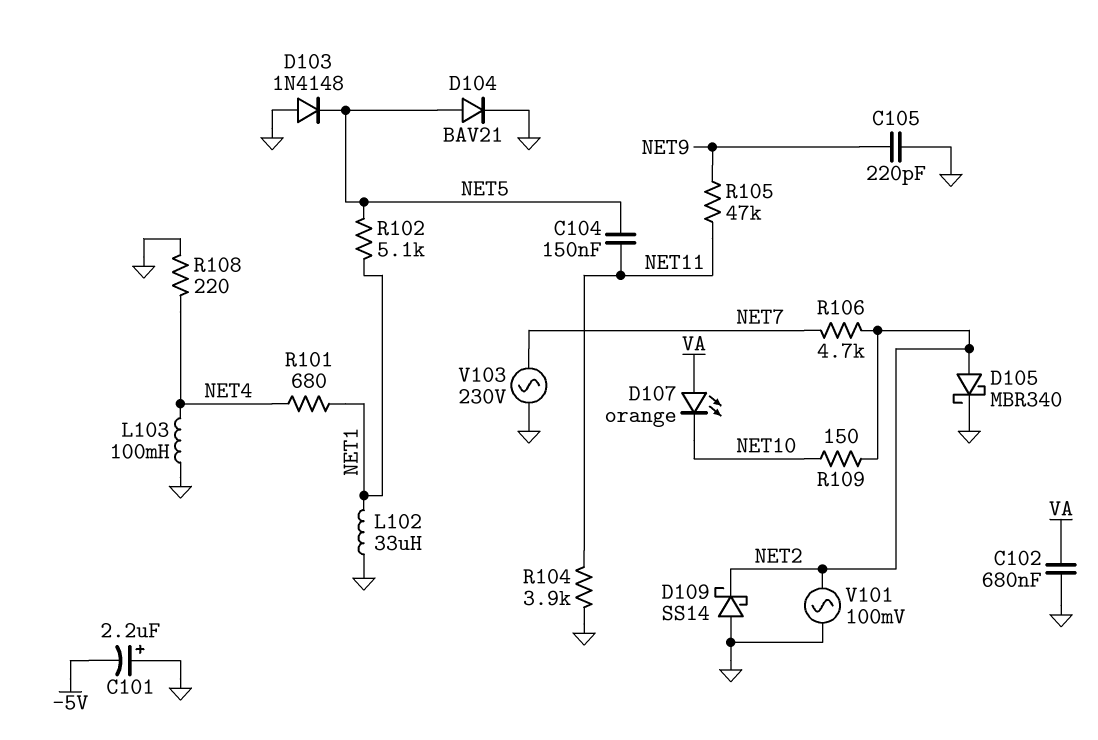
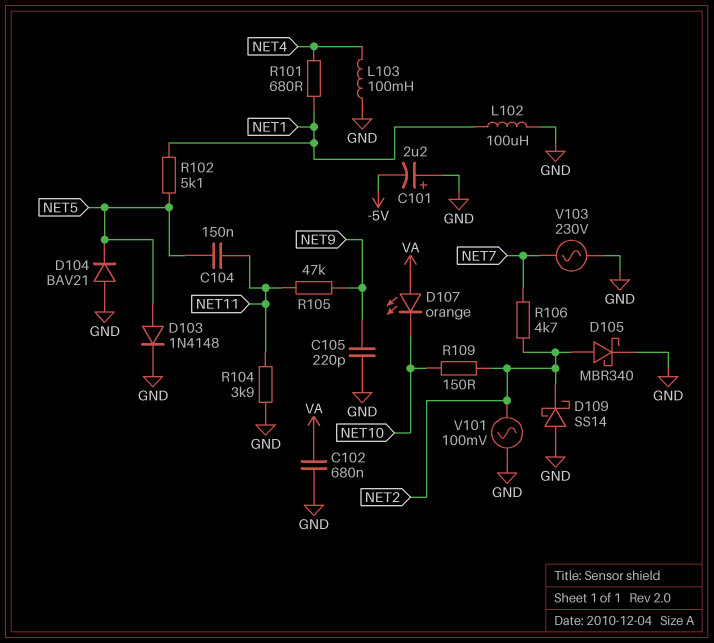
D103: diode 1N4148 (A GND, K NET5) -> diode 1N4148 (A NET5, K GND)
D104: diode BAV21 (A NET5, K GND) -> diode BAV21 (A GND, K NET5)
L102: 33uH (GND, NET1) -> 100uH (GND, NET1)
R108: 220 (GND, NET4) -> none

